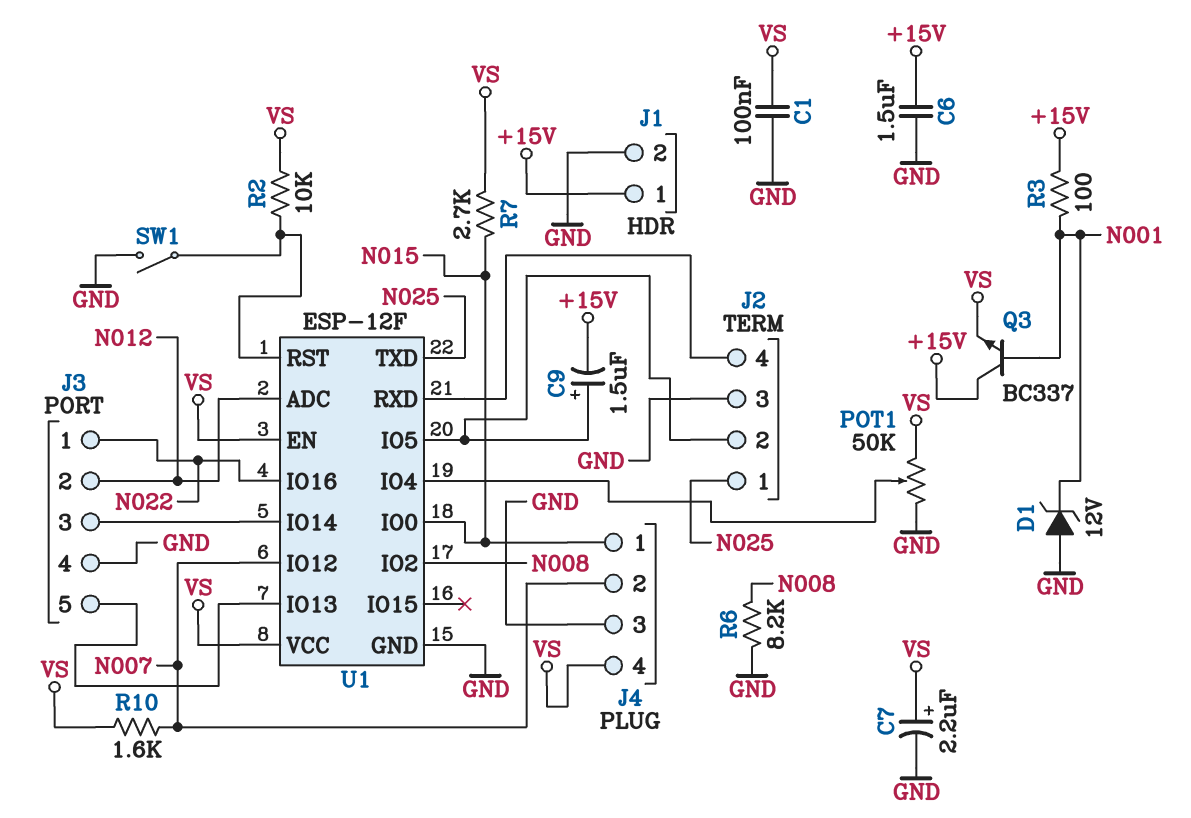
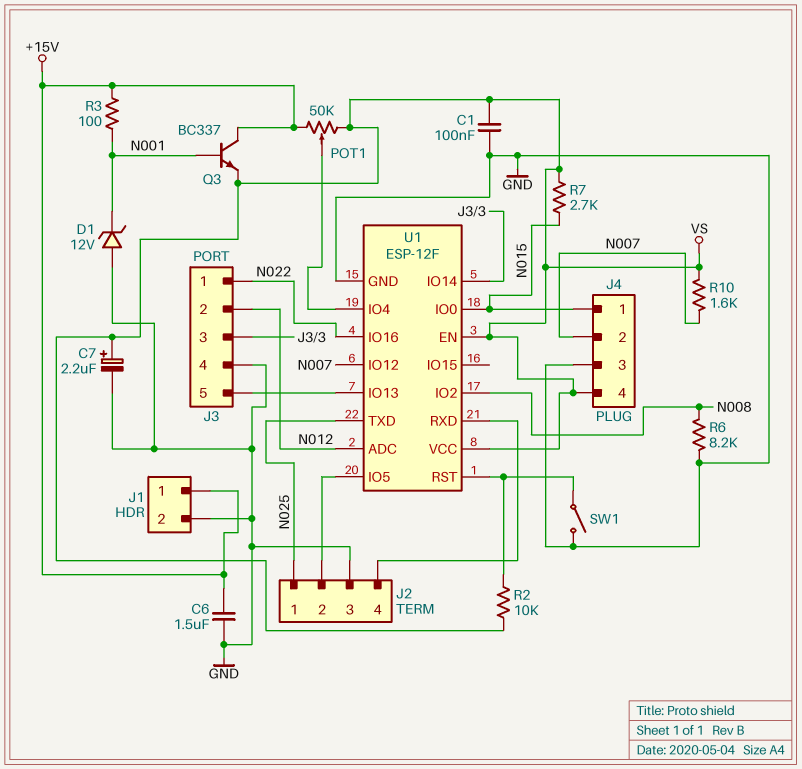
C9: 1.5uF (plus J2/2, minus +15V) -> none
POT1: 50k (GND, VS, wiper U1/IO4) -> 50k (+15V, VS, wiper U1/IO4)

